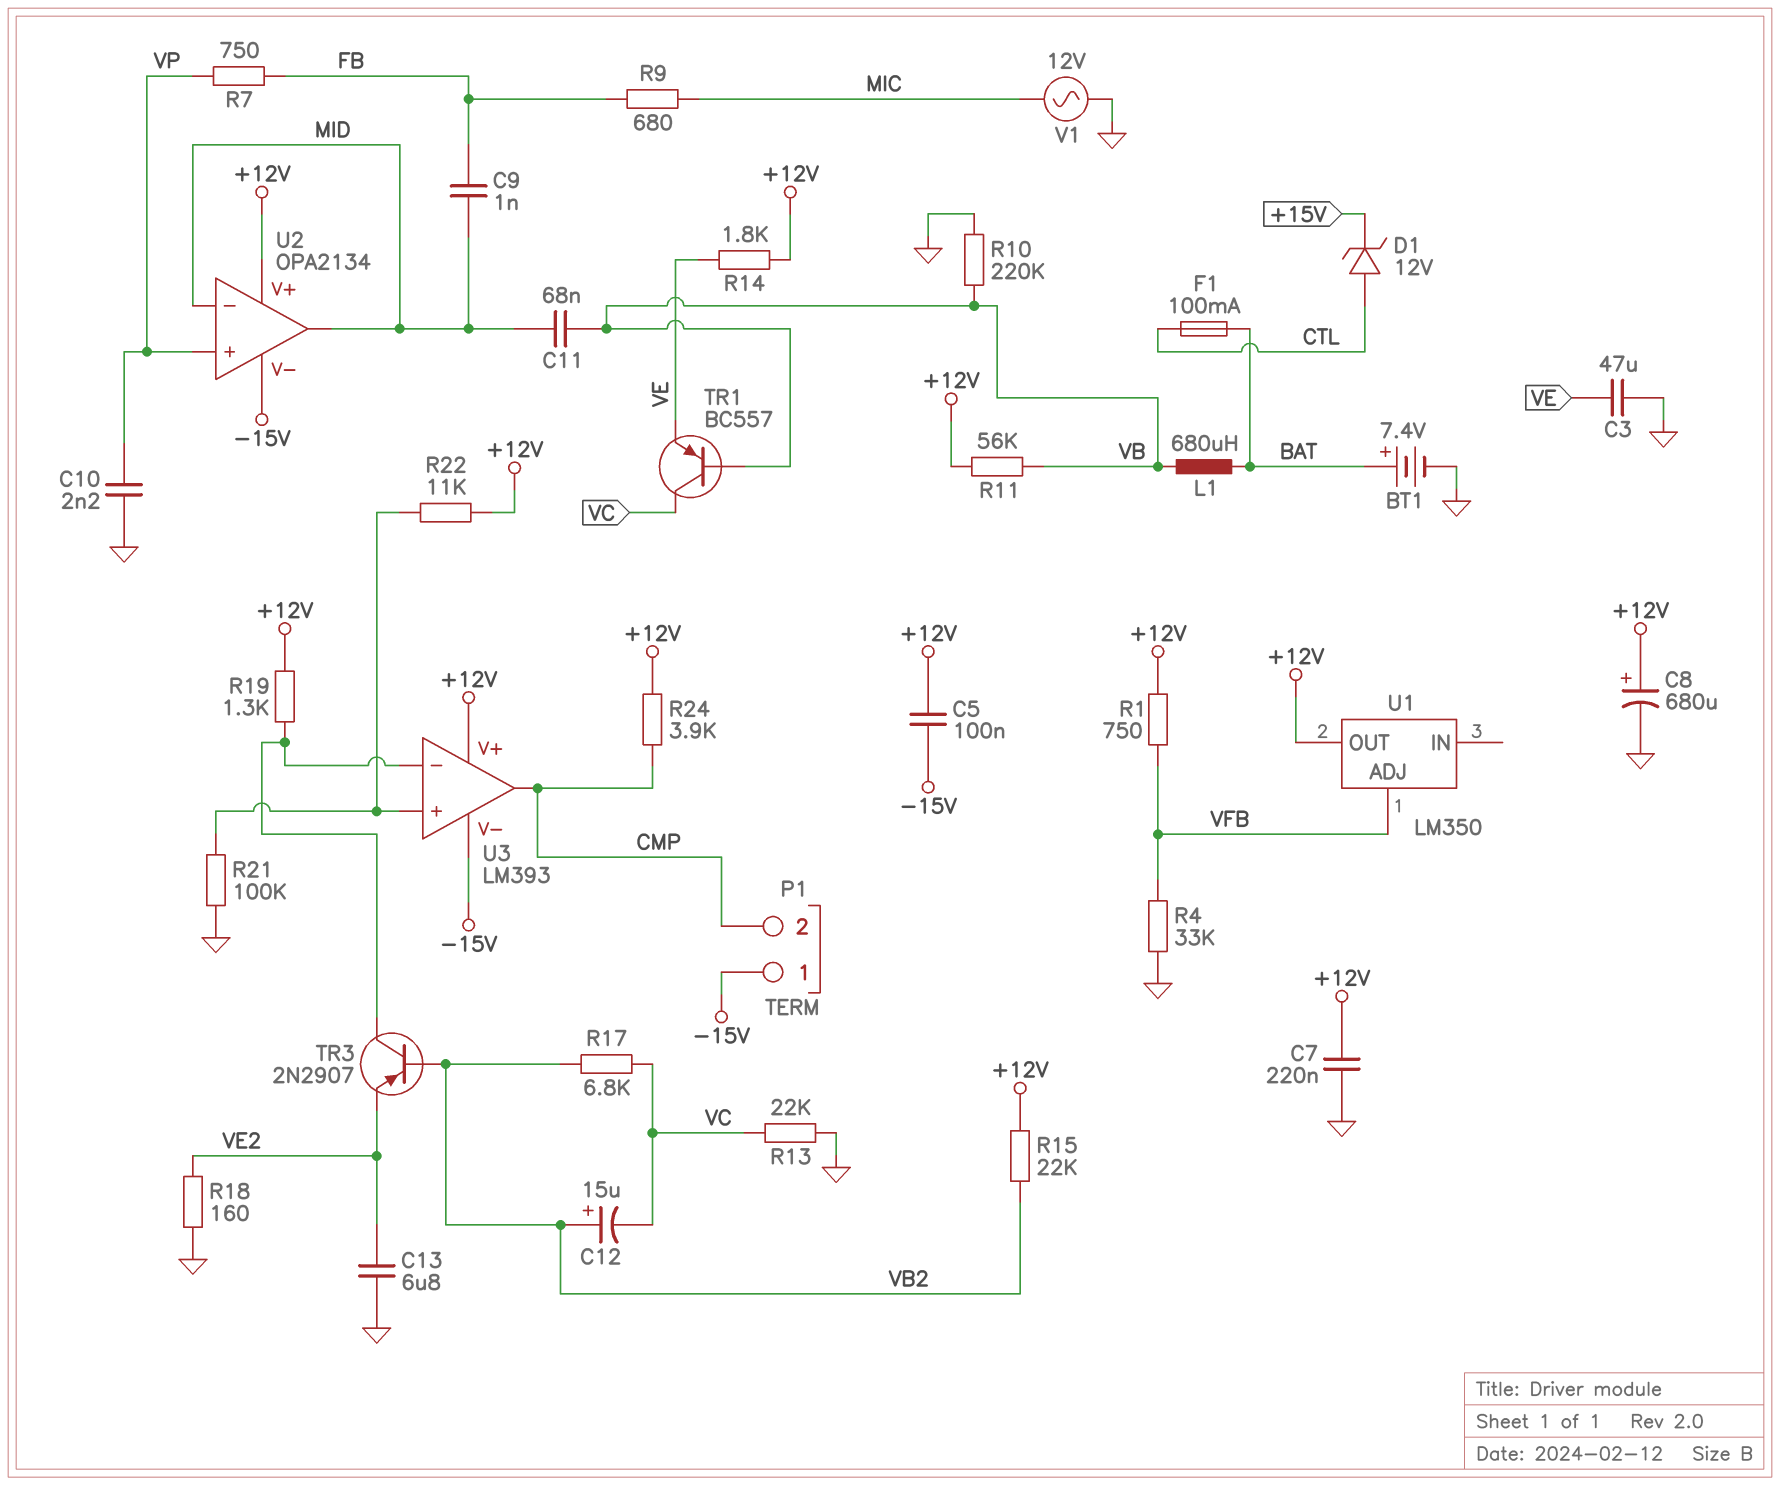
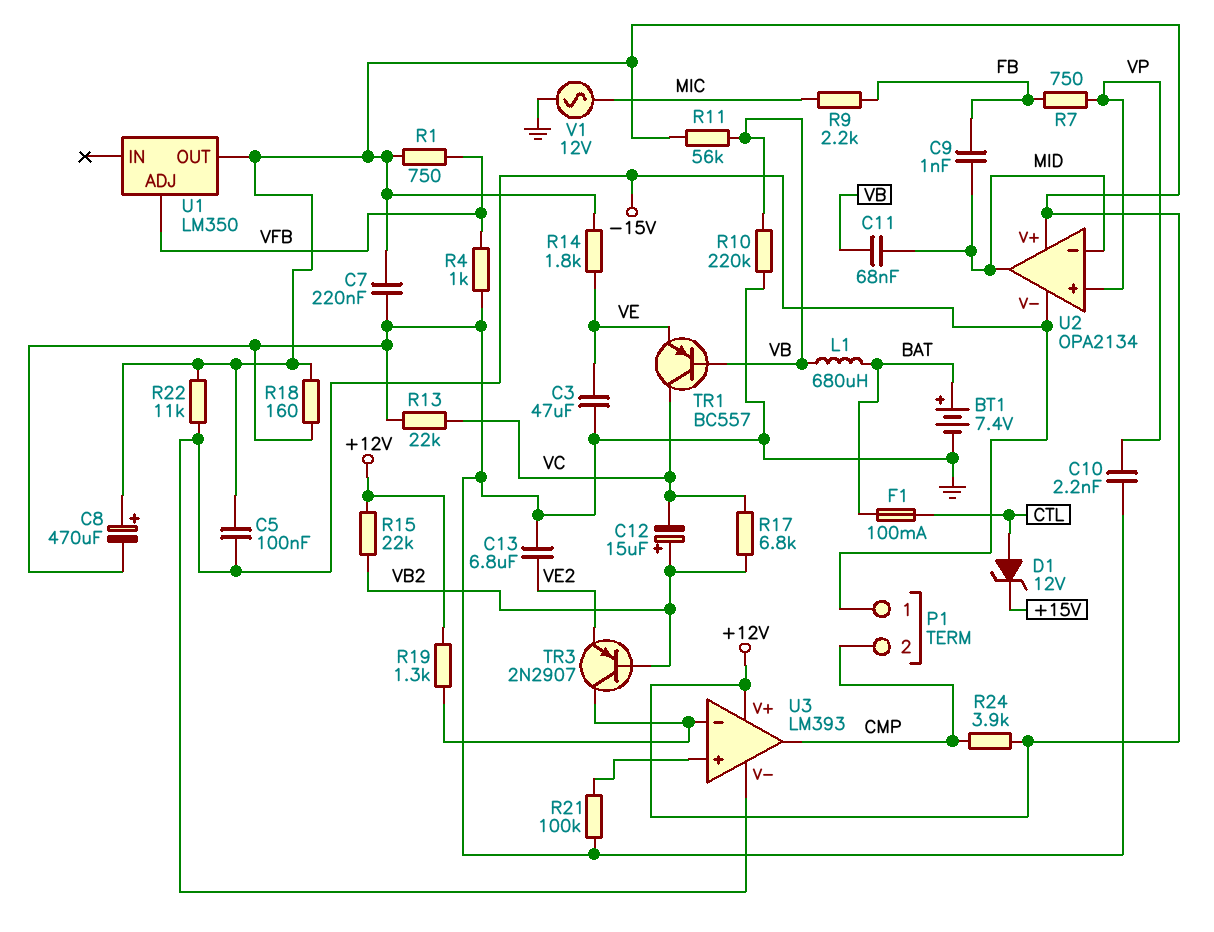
C8: 680uF (plus +12V, minus GND) -> 470uF (plus +12V, minus GND)
R4: 33k (GND, VFB) -> 1k (GND, VFB)
R9: 680 (FB, MIC) -> 2.2k (FB, MIC)
R18: 160 (GND, VE2) -> 160 (+12V, GND)
R22: 11k (+12V, U3/in+) -> 11k (+12V, -15V)

